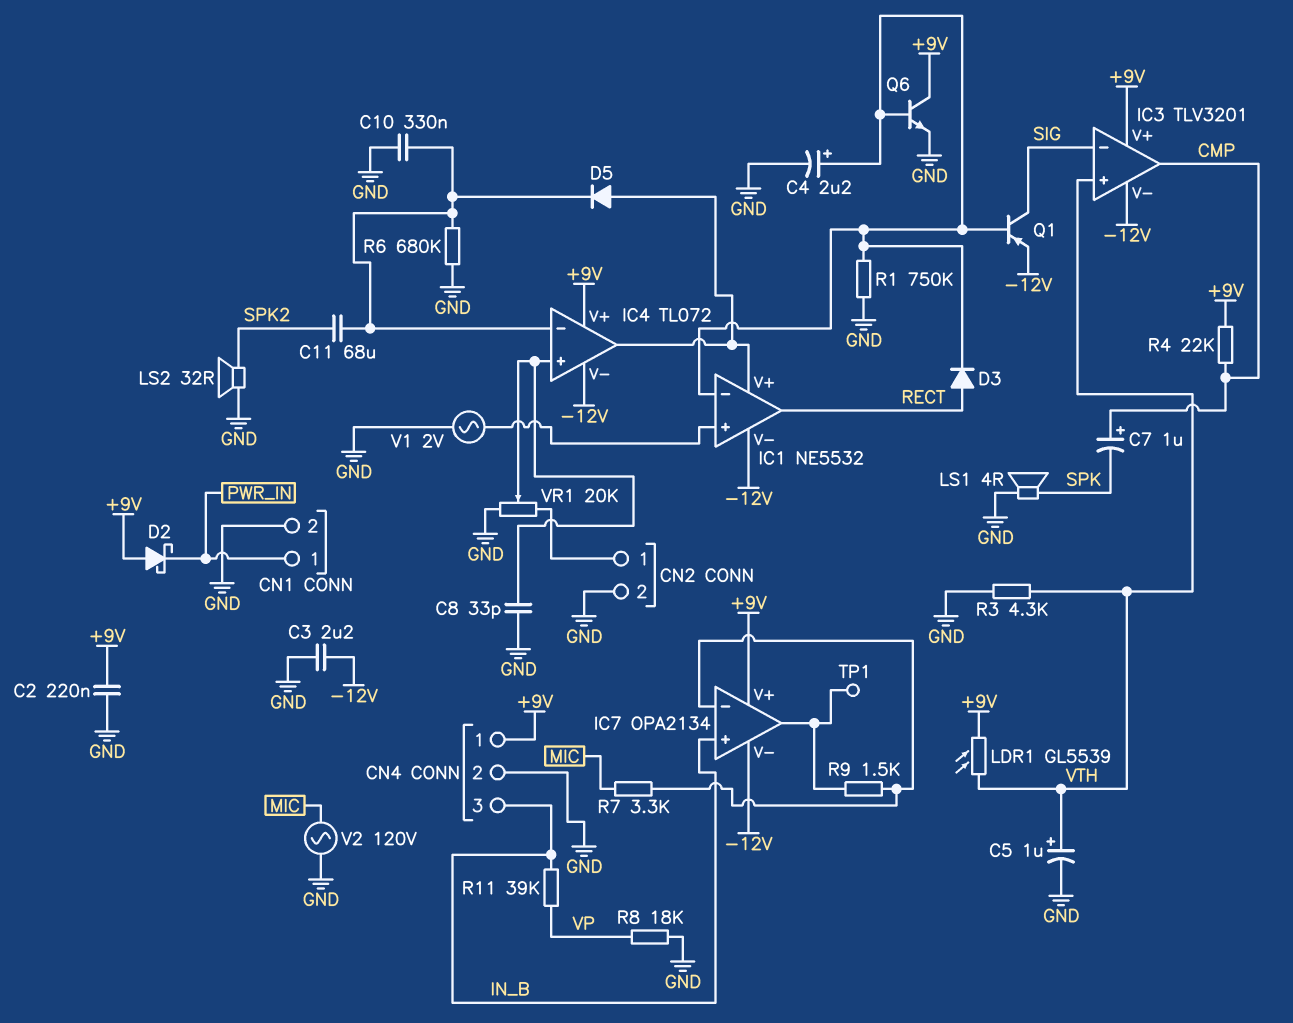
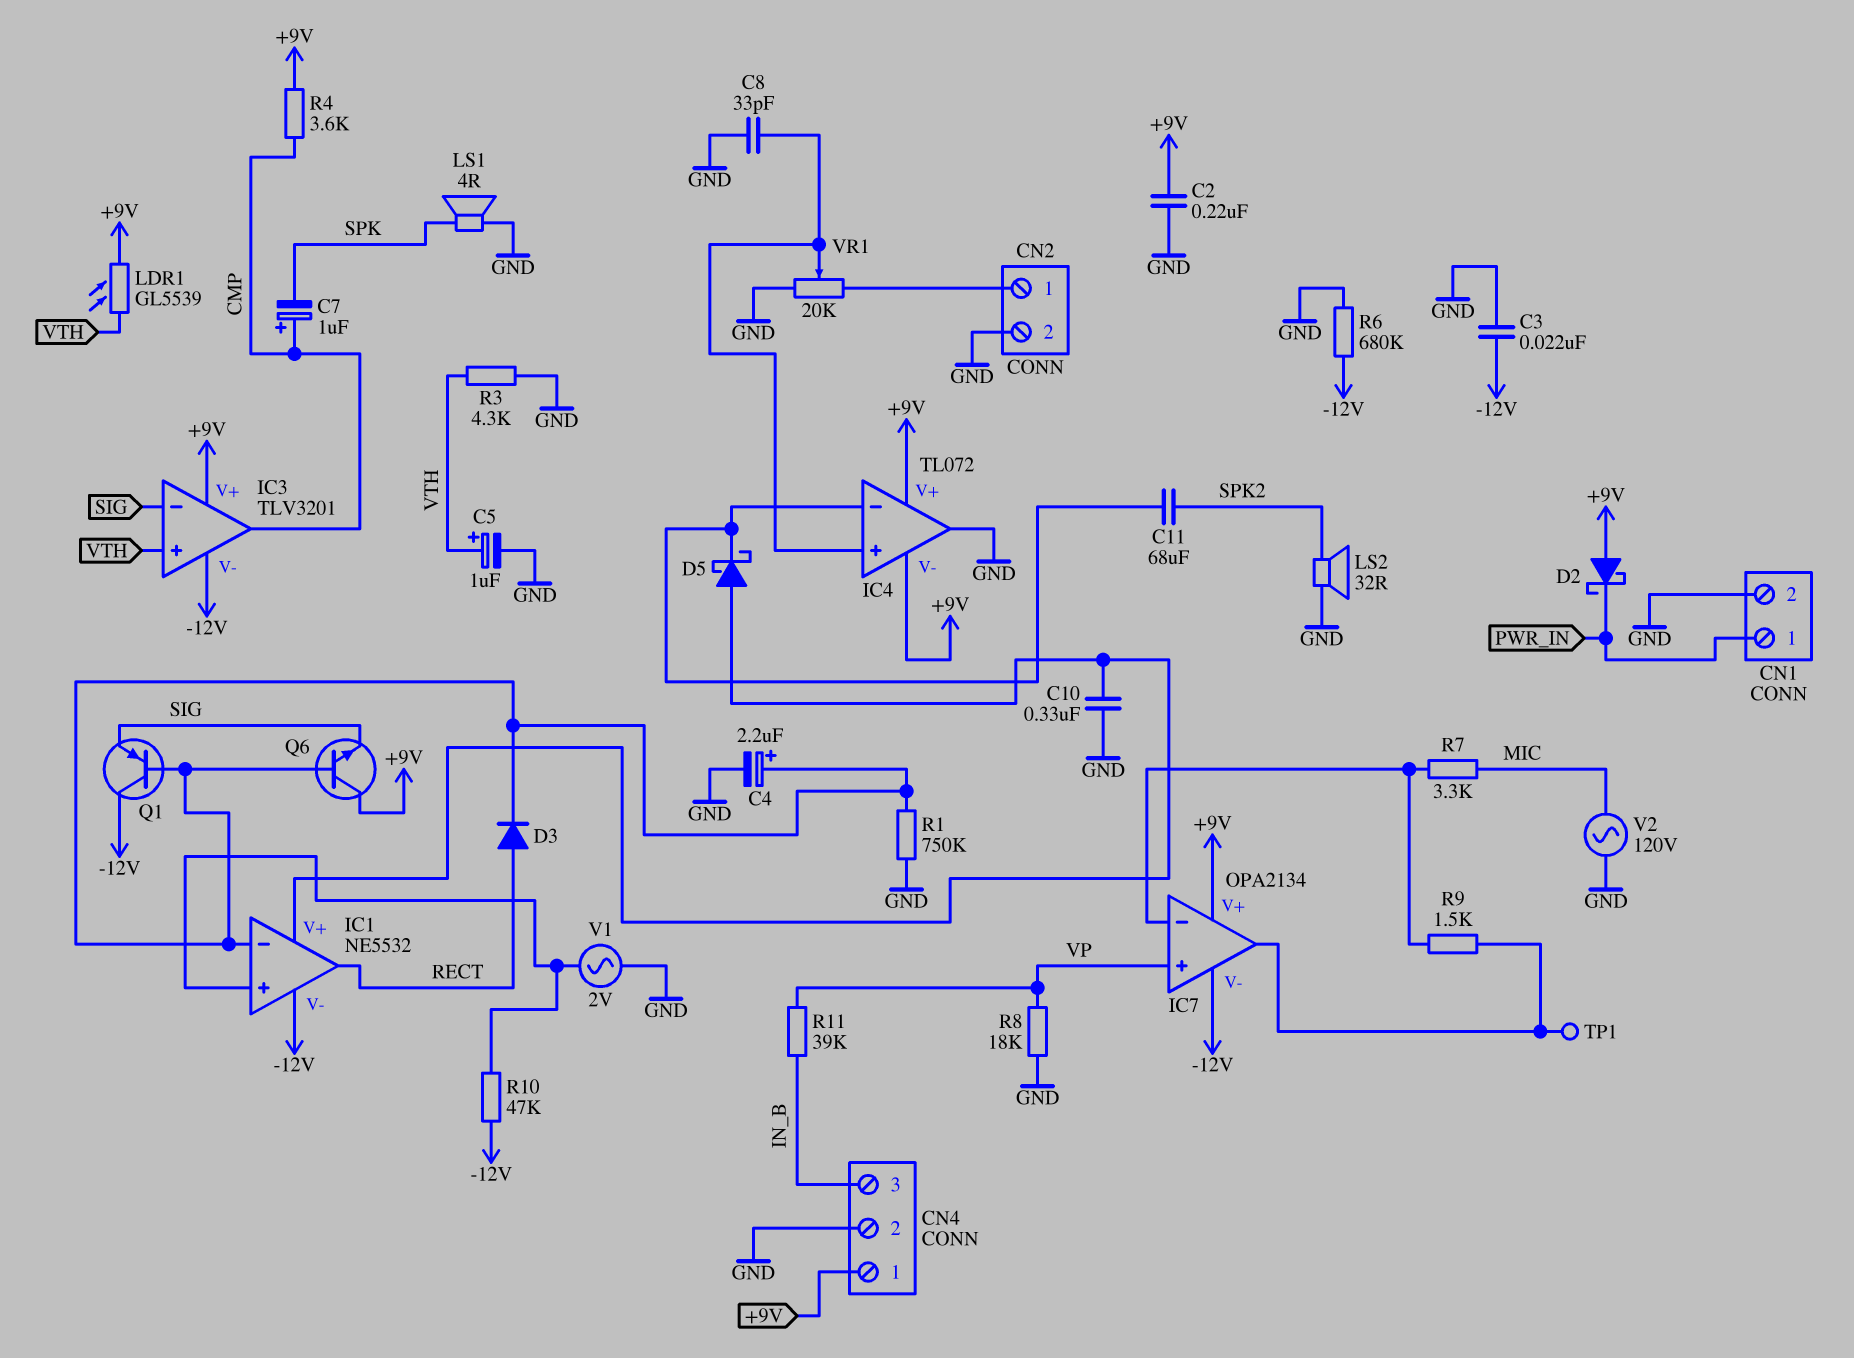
C3: 2.2uF (-12V, GND) -> 22nF (-12V, GND)
C10: 330nF (GND, IC4/in-) -> 330nF (GND, IC1/V+)
D5: diode (A IC1/V+, K IC4/in-) -> schottky (A IC1/V+, K IC4/in-)
IC4 pin V-: -12V -> +9V
IC4 pin out: IC1/V+ -> GND
IC7 pin in+: IN_B -> VP
Q1: PNP (B IC1/in-, C SIG, E -12V) -> PNP (B IC1/in-, C -12V, E SIG)
Q6: NPN (B IC1/in-, C +9V, E GND) -> NPN (B IC1/in-, C +9V, E SIG)
R4: 22k (+9V, CMP) -> 3.6k (+9V, CMP)
R6: 680k (GND, IC4/in-) -> 680k (-12V, GND)
R10: none -> 47k (-12V, IC1/in+)

